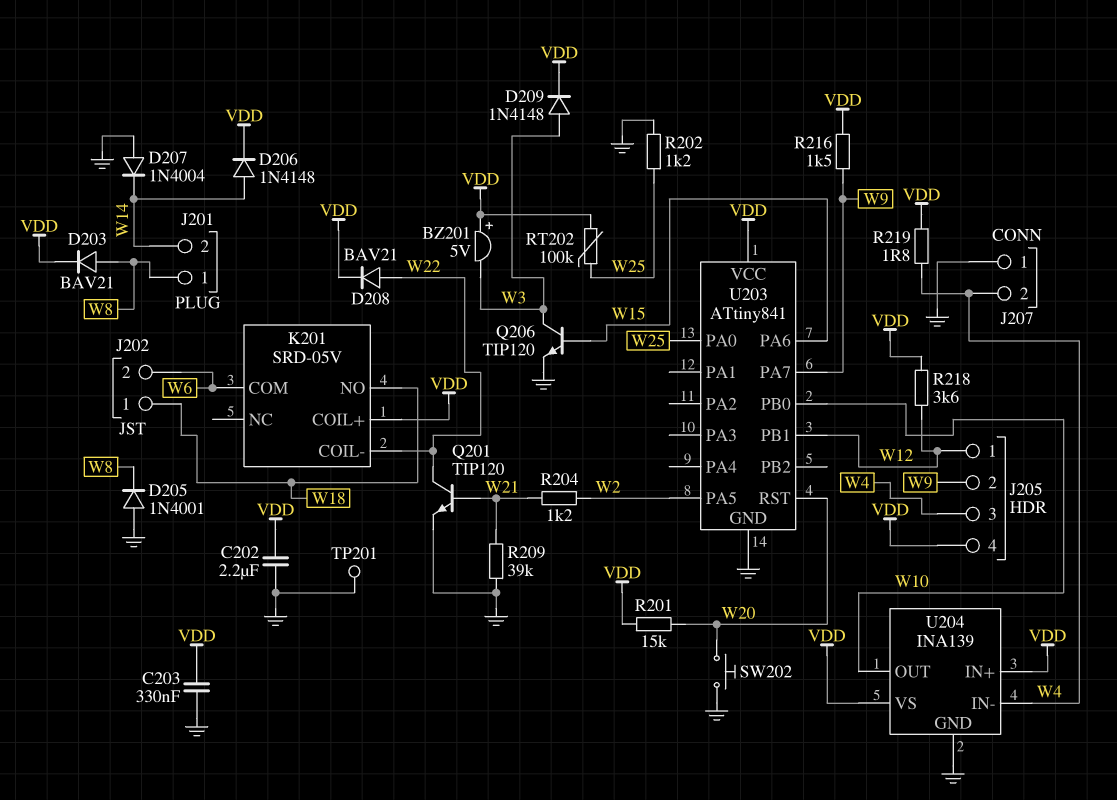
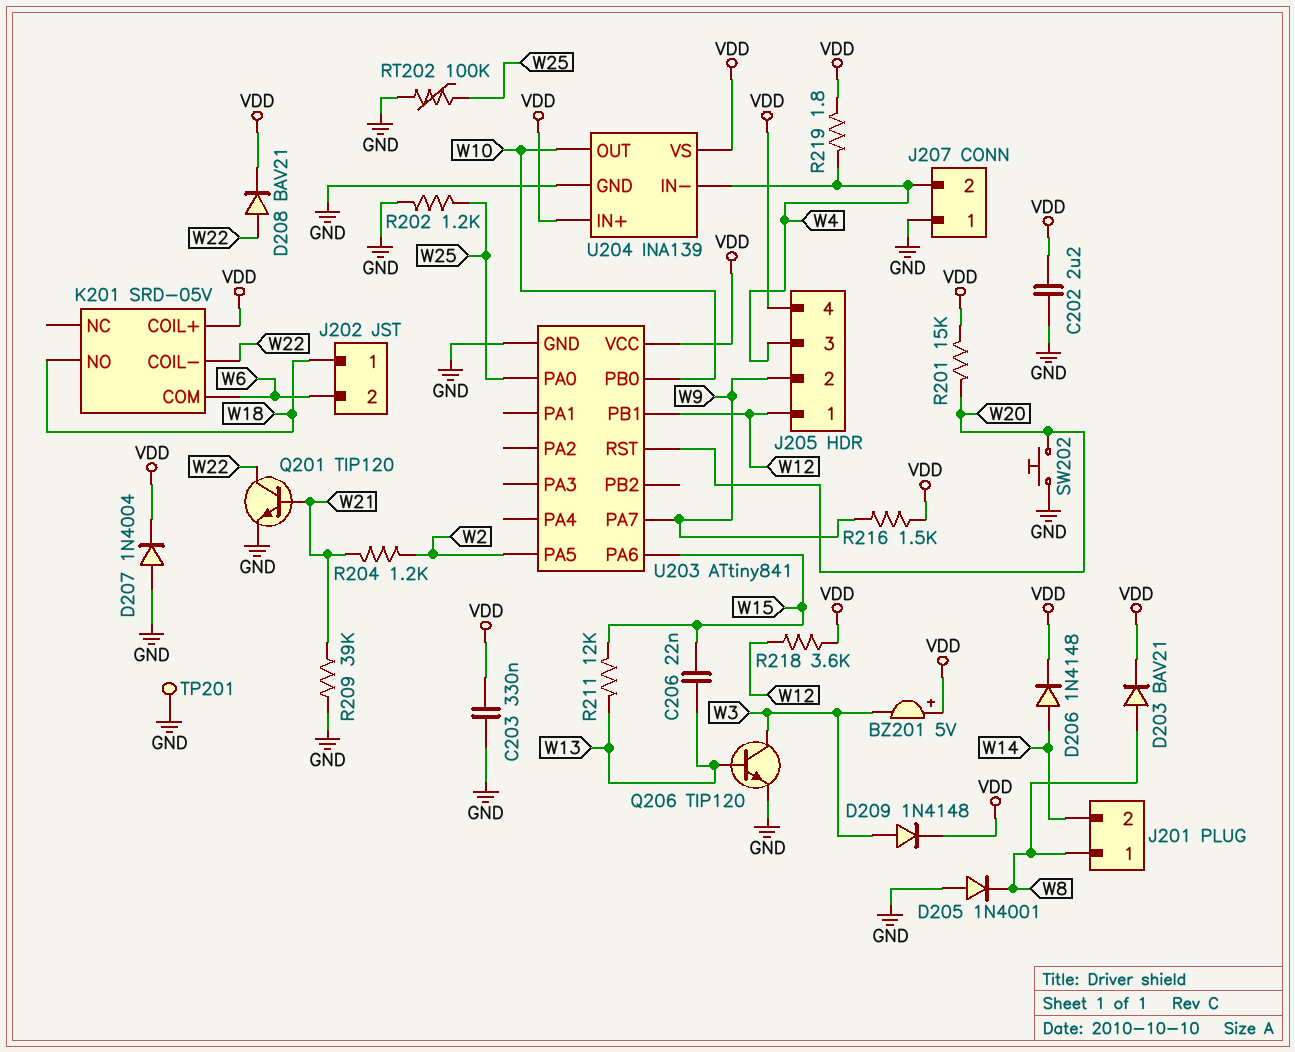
C206: none -> 22nF (W13, W15)
D207: diode 1N4004 (A GND, K W14) -> diode 1N4004 (A GND, K VDD)
Q206: NPN TIP120 (B W15, C W3, E GND) -> NPN TIP120 (B W13, C W3, E GND)
R211: none -> 12k (W13, W15)
RT202: 100k (VDD, W25) -> 100k (GND, W25)

